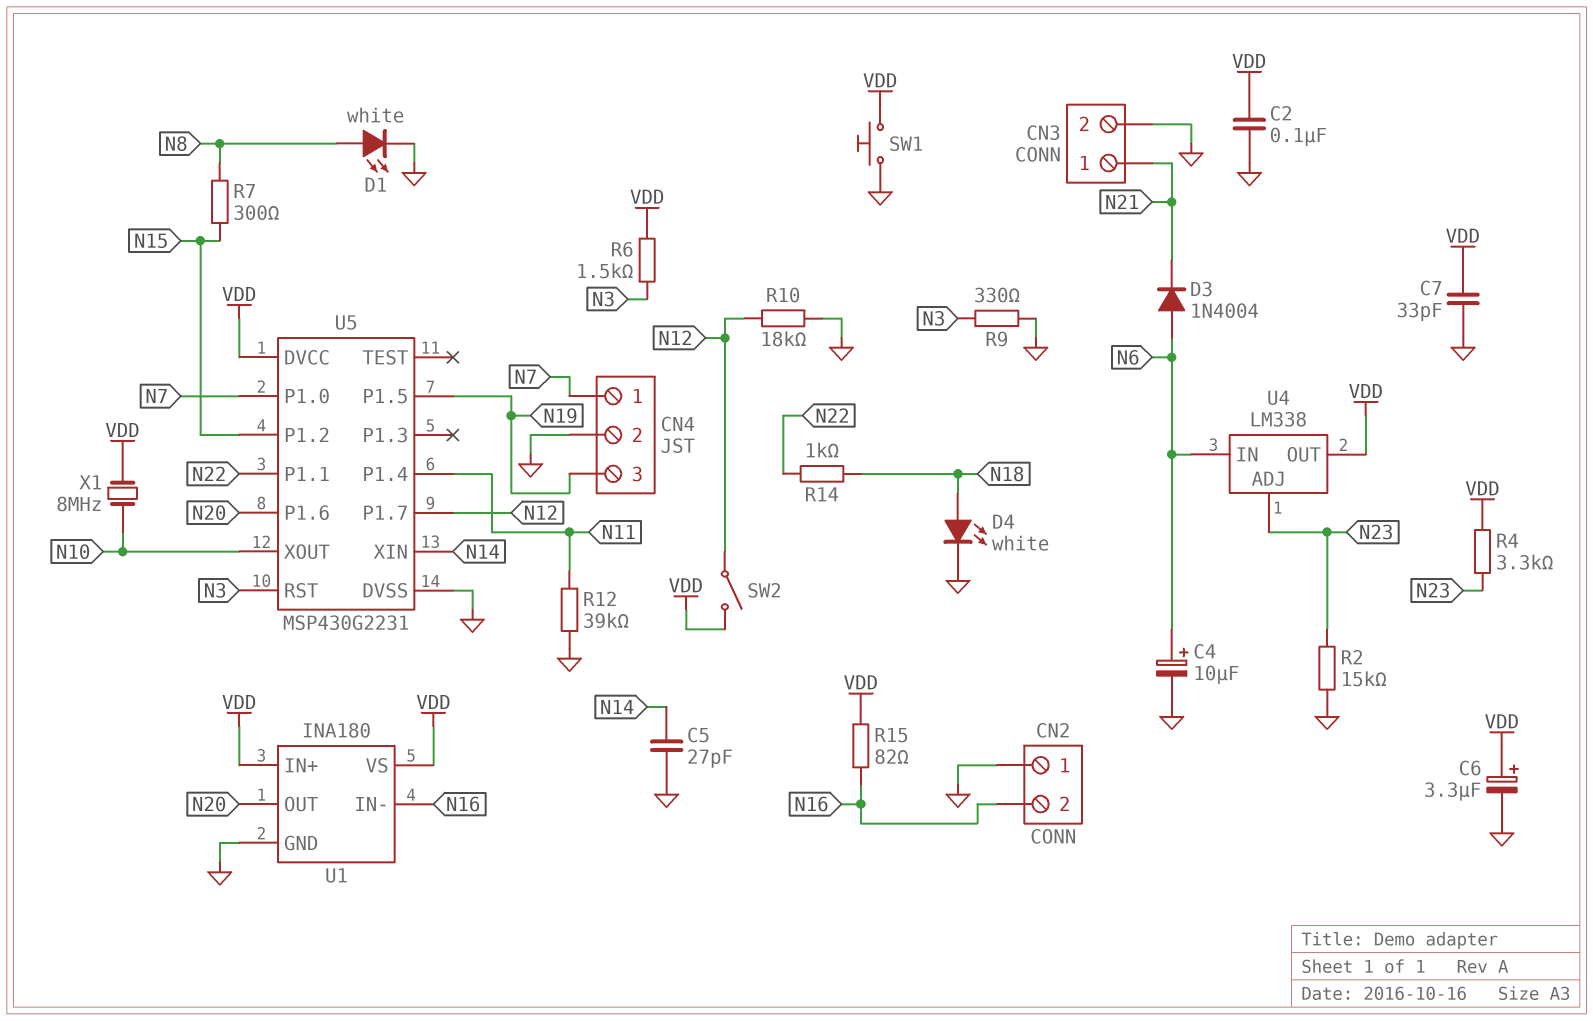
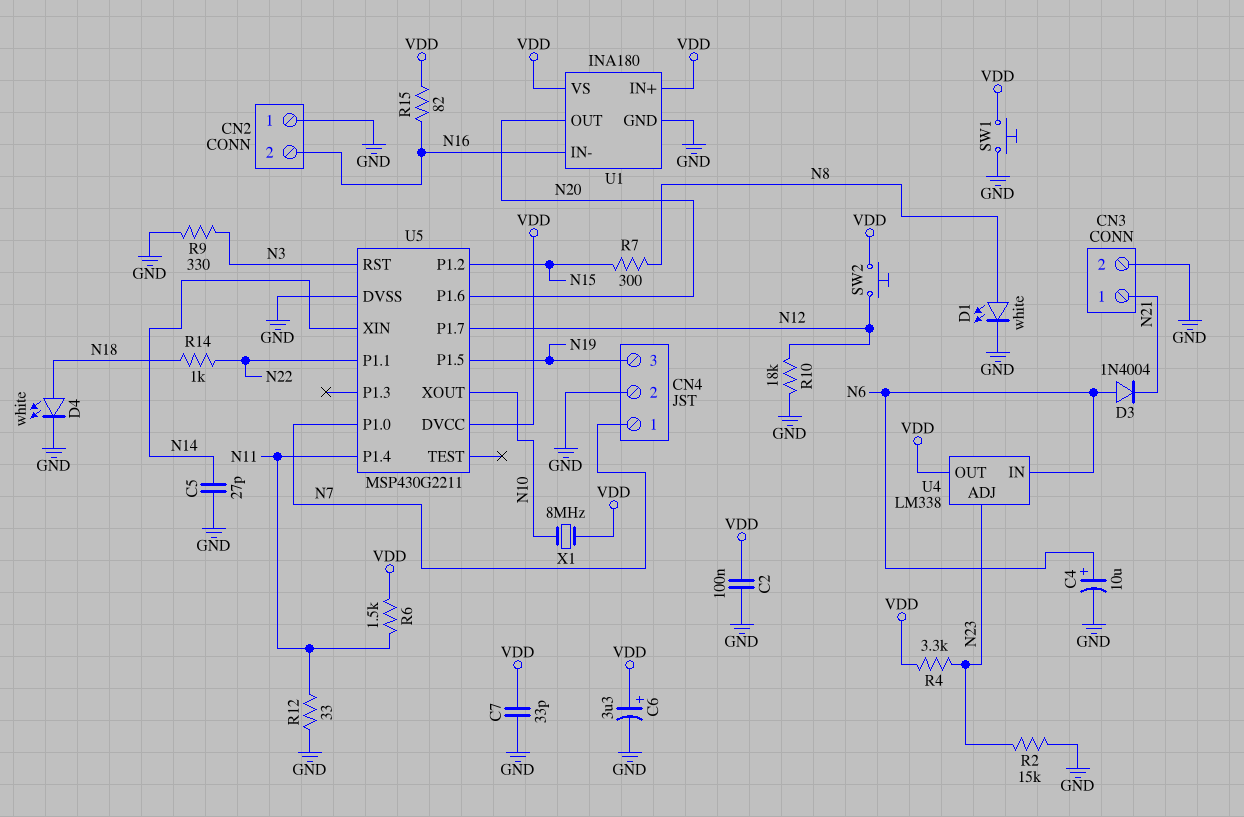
R6: 1.5k (N3, VDD) -> 1.5k (N11, VDD)
R12: 39k (GND, N11) -> 33 (GND, N11)
SW2: switch (N12, VDD) -> button (N12, VDD)
U5: MSP430G2231 -> MSP430G2211

